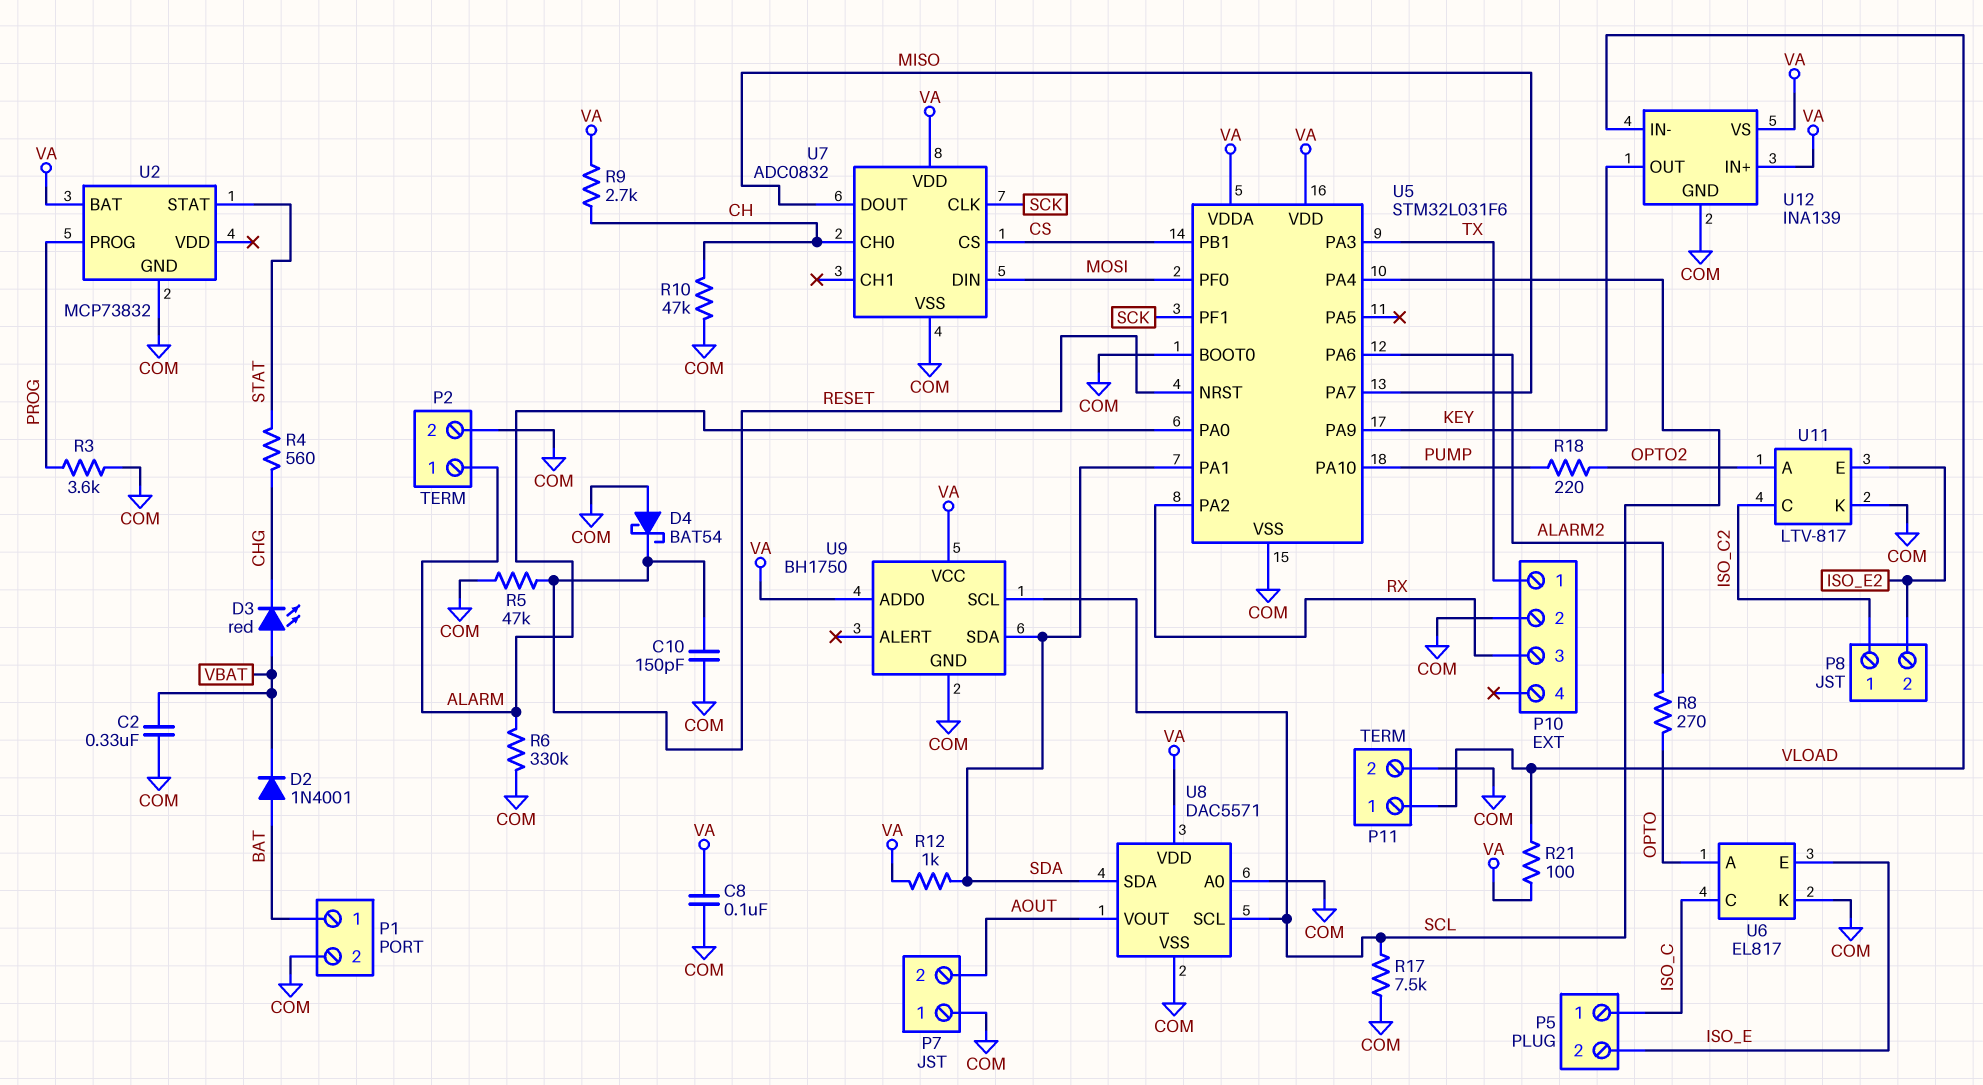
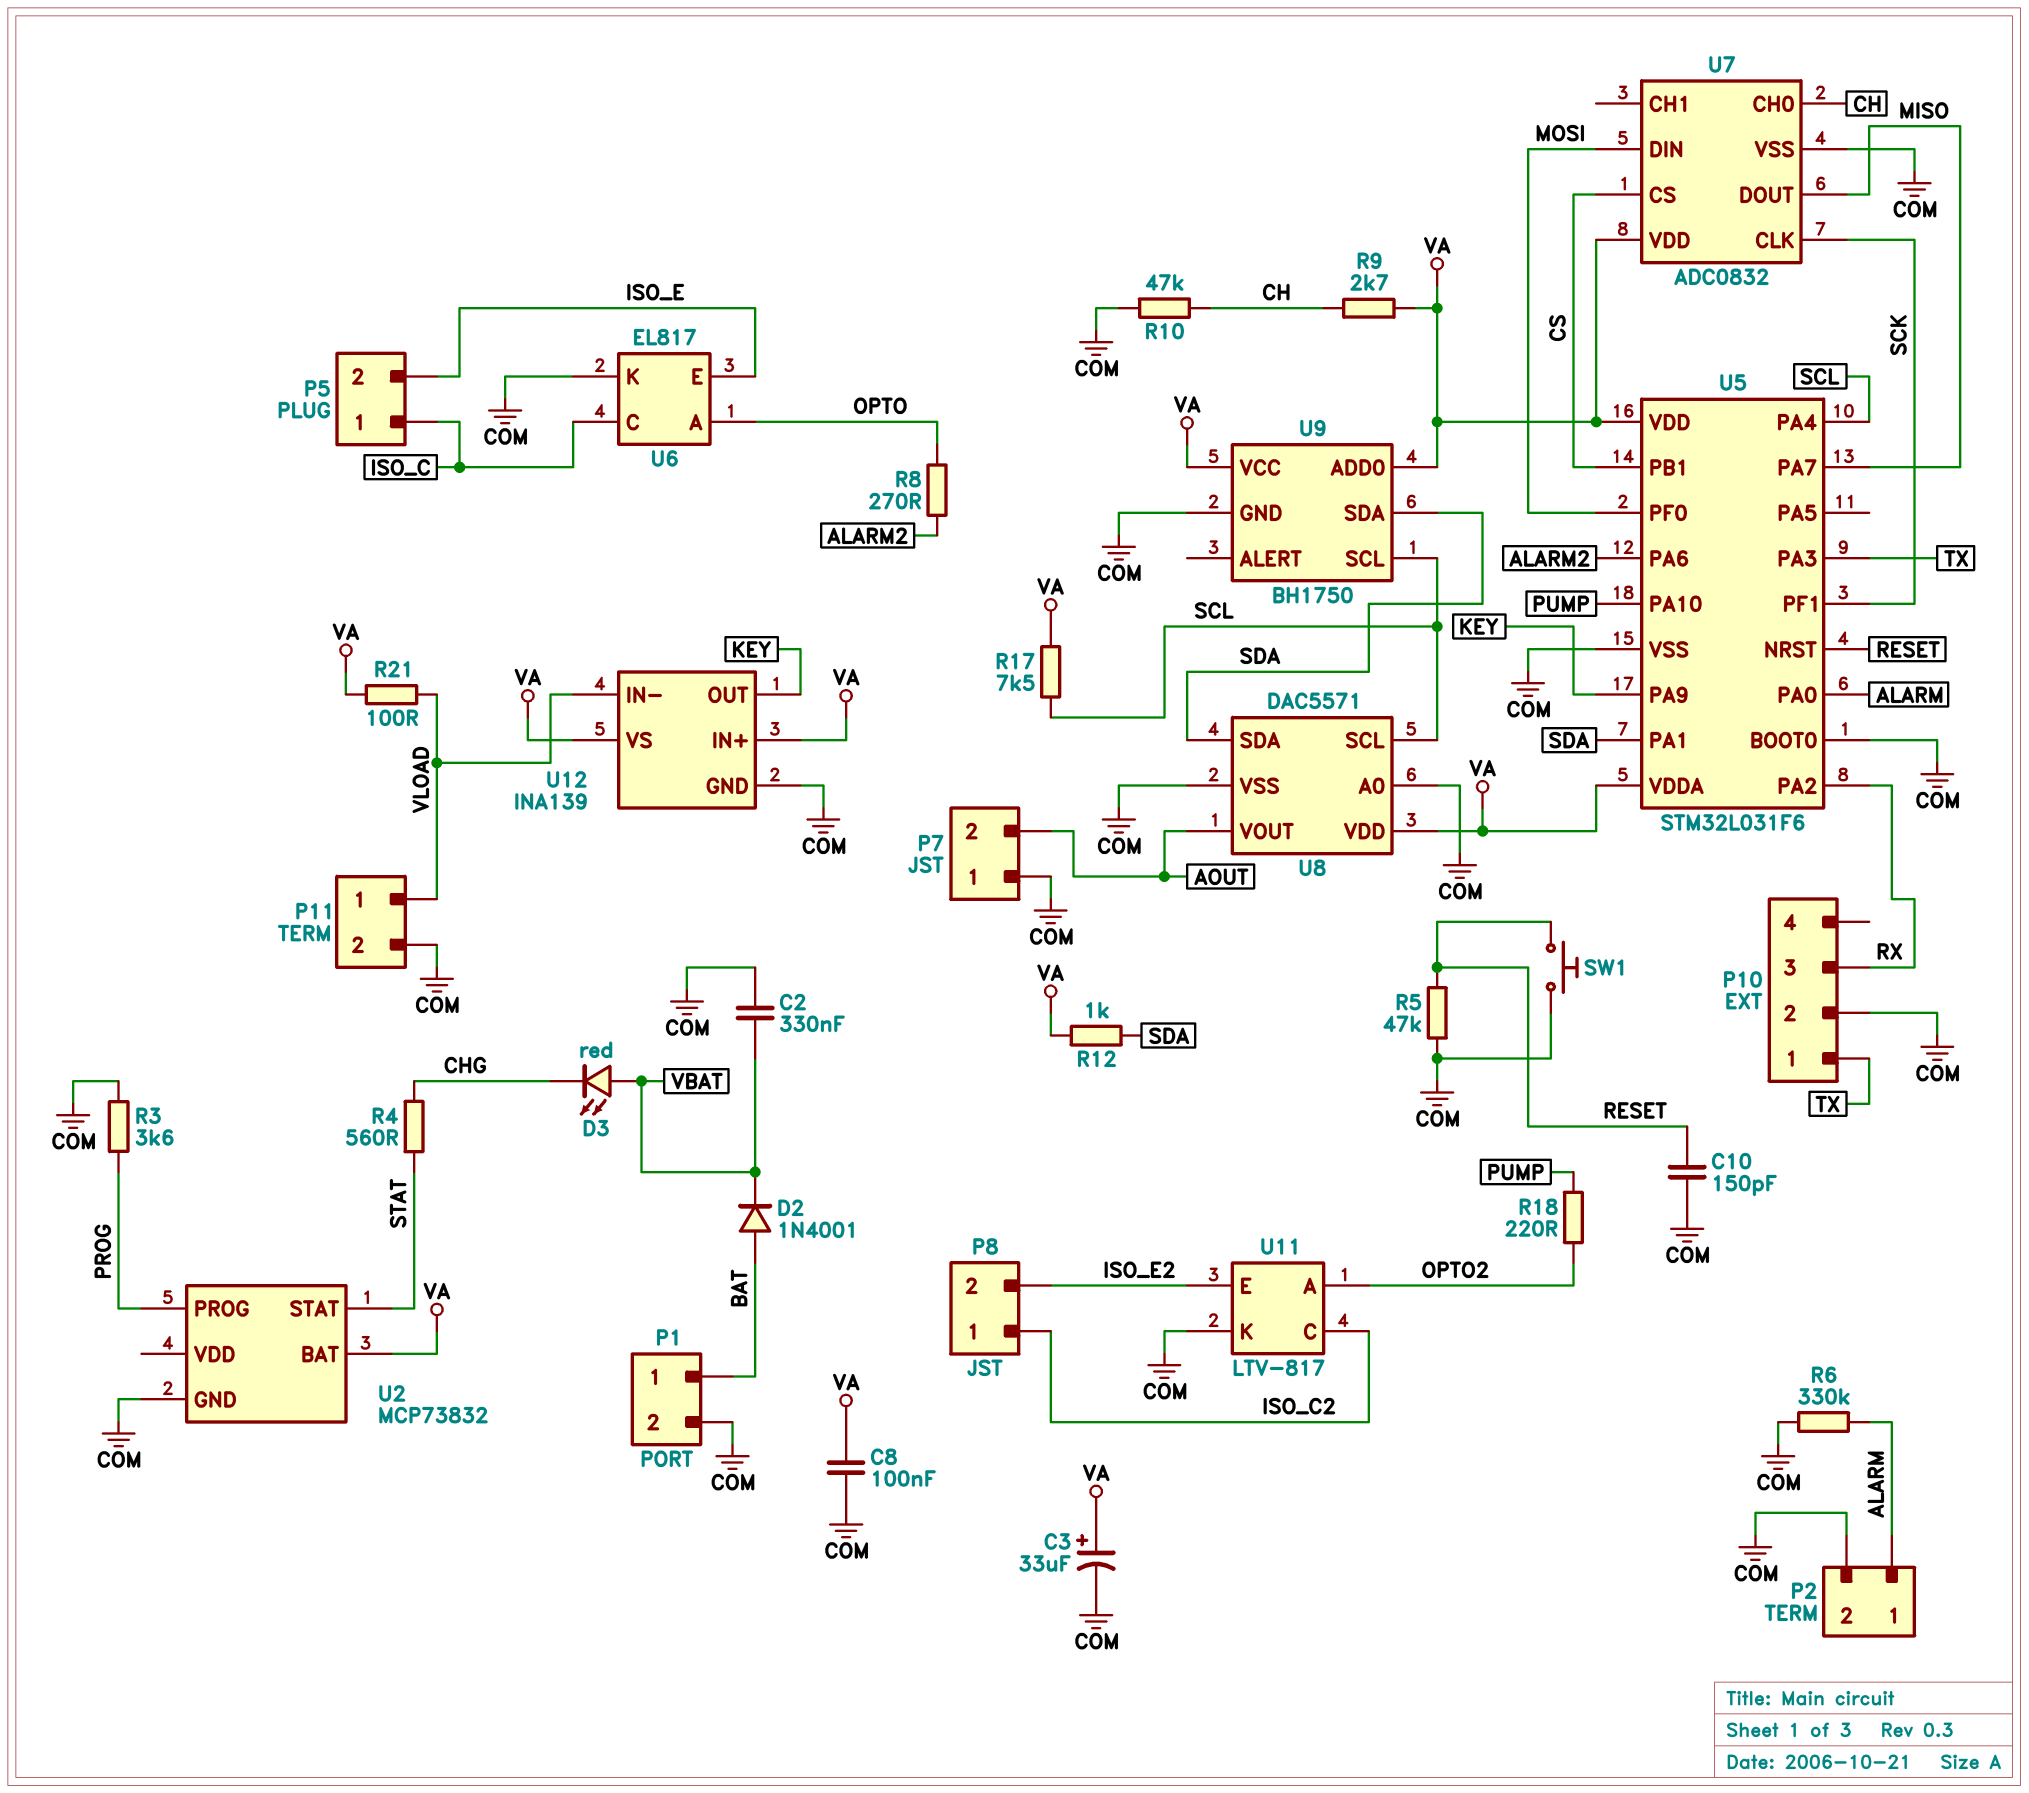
C3: none -> 33uF (plus VA, minus COM)
D4: schottky BAT54 (A COM, K RESET) -> none
R17: 7.5k (COM, SCL) -> 7.5k (SCL, VA)
SW1: none -> button (COM, RESET)

